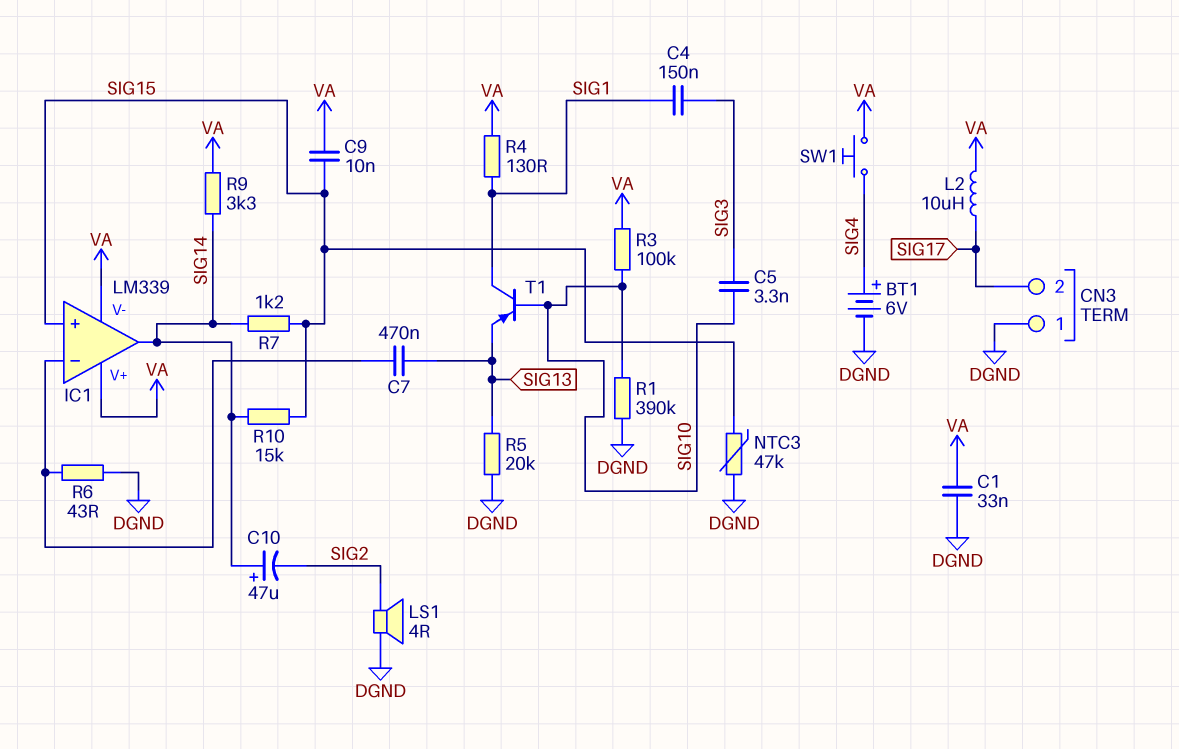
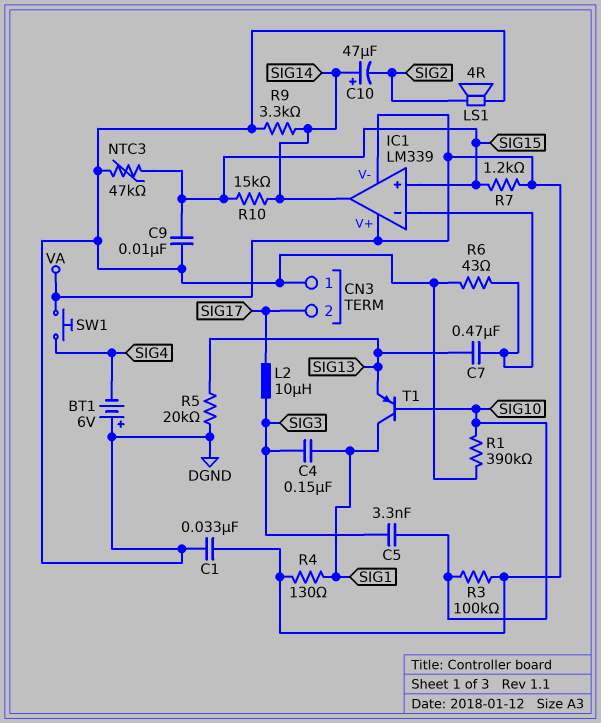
BT1: 6V (plus SIG4, minus DGND) -> 6V (plus DGND, minus SIG4)
C9: 10nF (SIG15, VA) -> 10nF (DGND, SIG15)
L2: 10uH (SIG17, VA) -> 10uH (SIG3, SIG17)
R7: 1.2k (SIG14, SIG15) -> 1.2k (SIG15, VA)
R9: 3.3k (SIG14, VA) -> 3.3k (DGND, SIG14)

